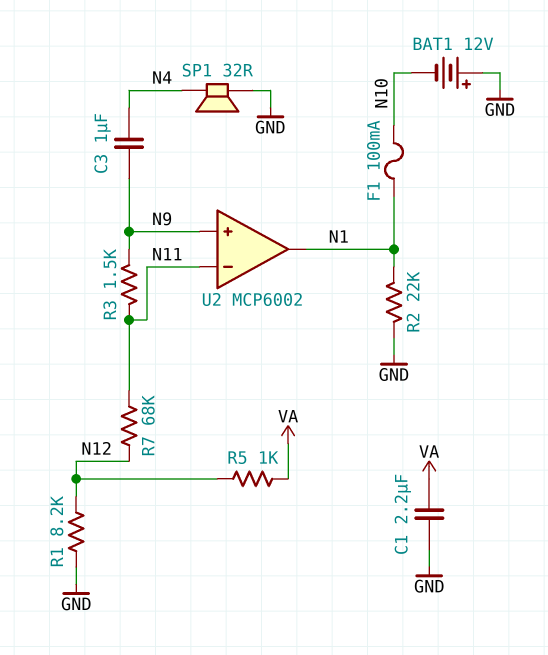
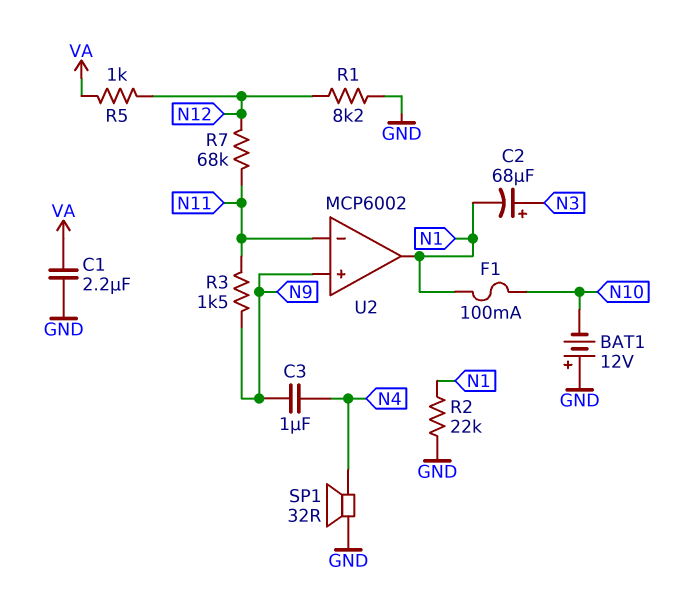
C2: none -> 68uF (plus N3, minus N1)

